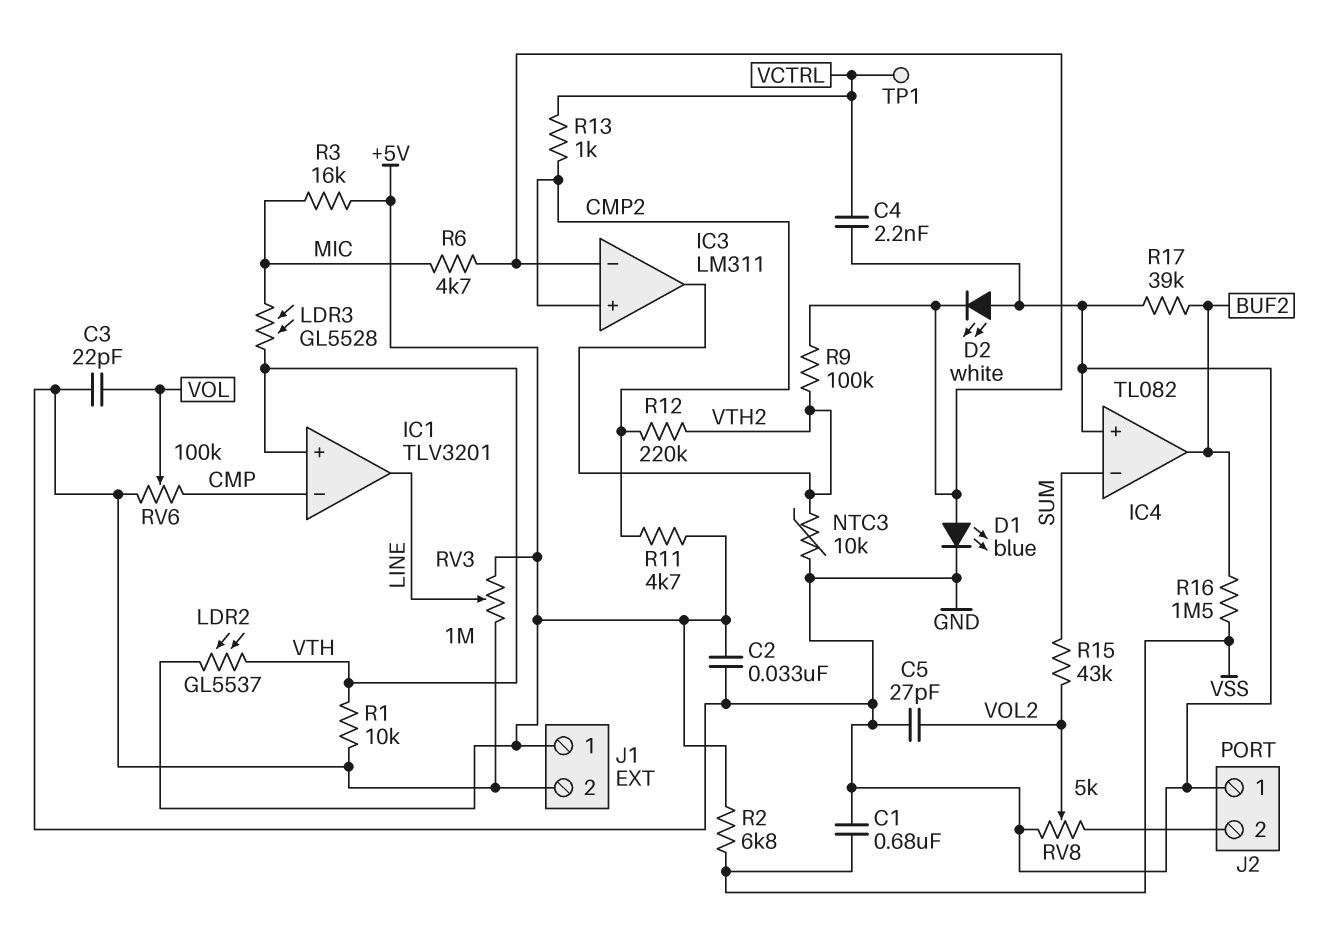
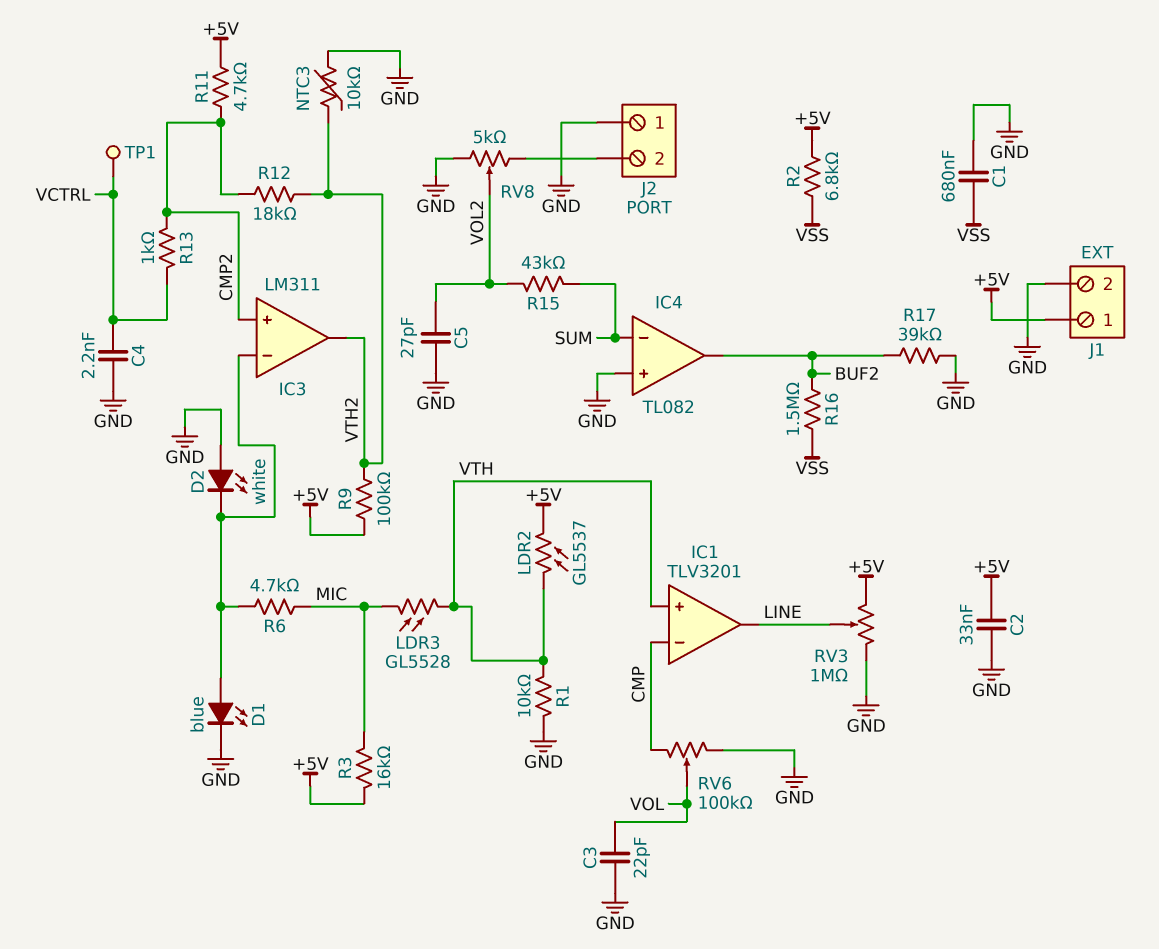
R9: 100k (IC3/in-, VTH2) -> 100k (+5V, VTH2)
R12: 220k (CMP2, VTH2) -> 18k (CMP2, VTH2)

